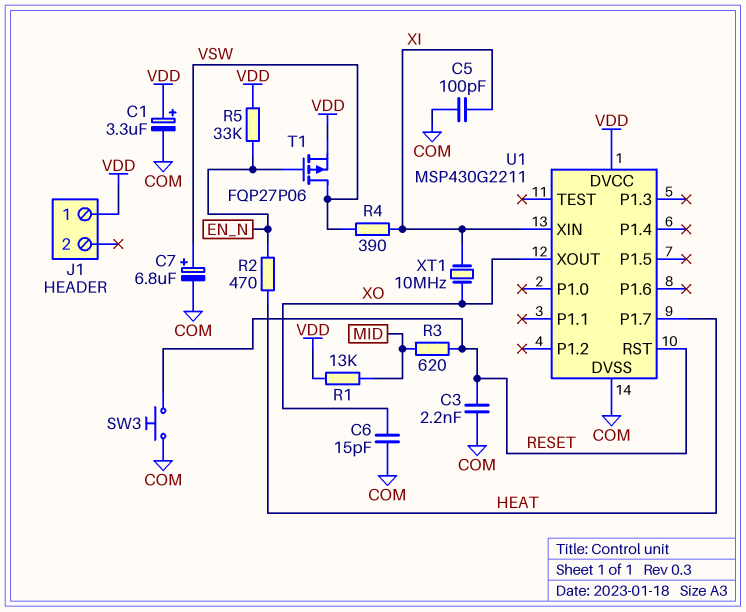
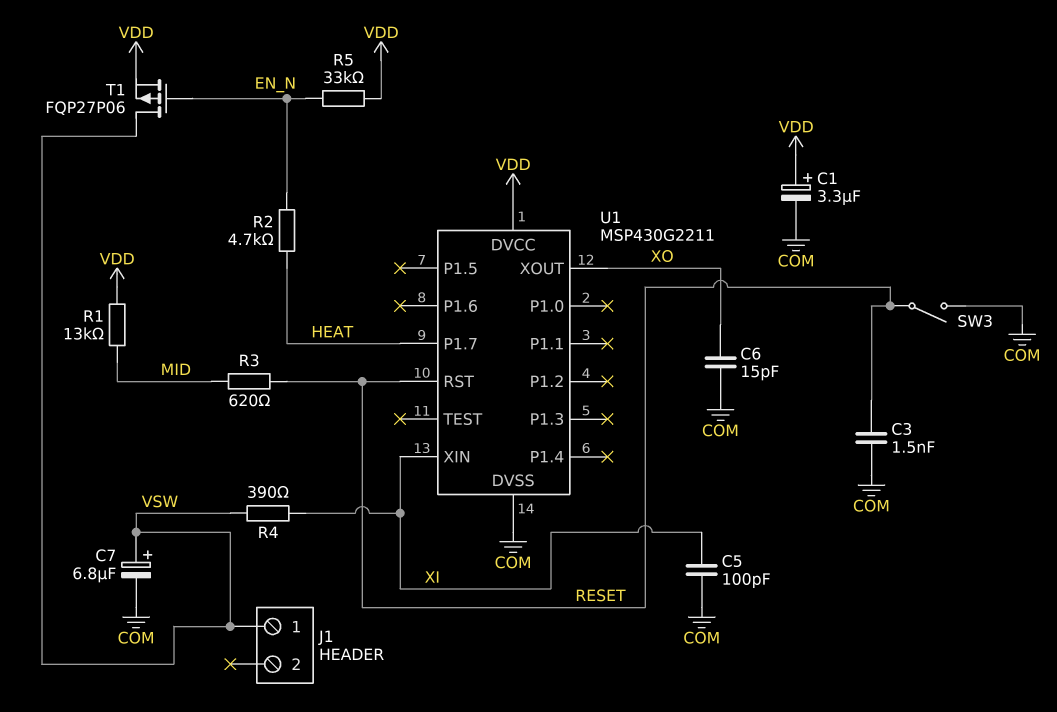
C3: 2.2nF (COM, RESET) -> 1.5nF (COM, RESET)
J1 pin 1: VDD -> VSW
R2: 470 (EN_N, HEAT) -> 4.7k (EN_N, HEAT)
SW3: button (COM, RESET) -> switch (COM, RESET)
XT1: 10MHz (XI, XO) -> none

